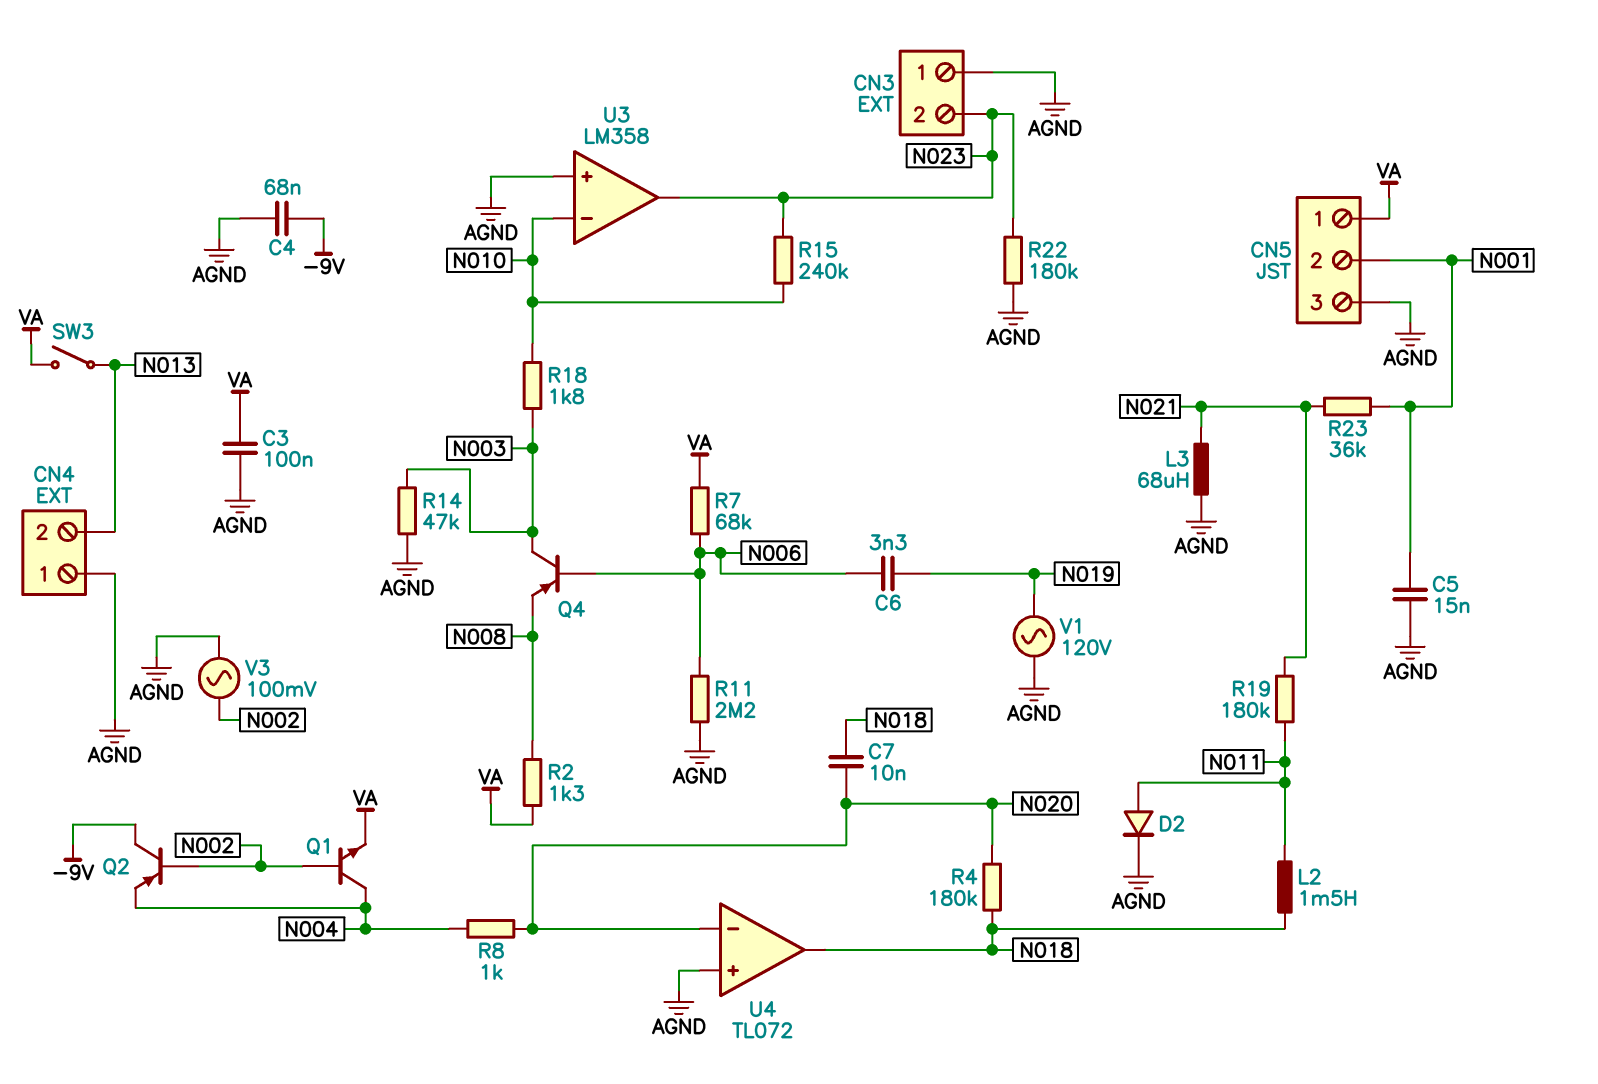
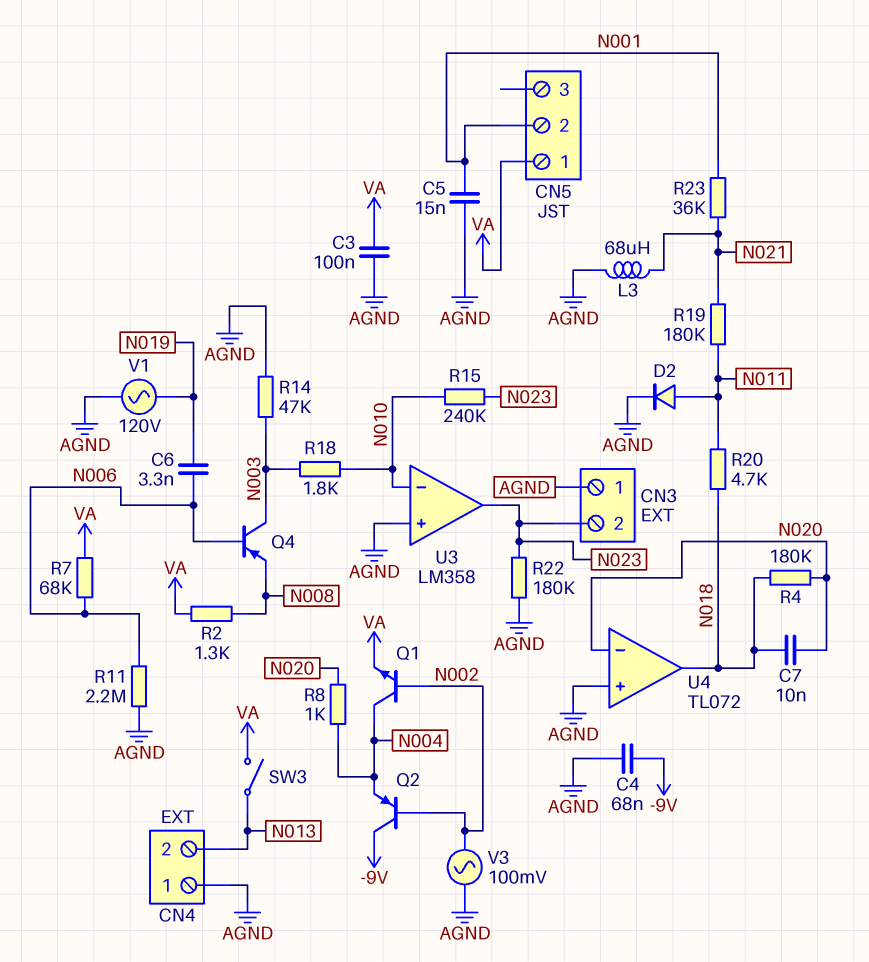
CN5 pin 3: AGND -> none
L2: 1.5mH (N011, N018) -> none
R20: none -> 4.7k (N011, N018)

